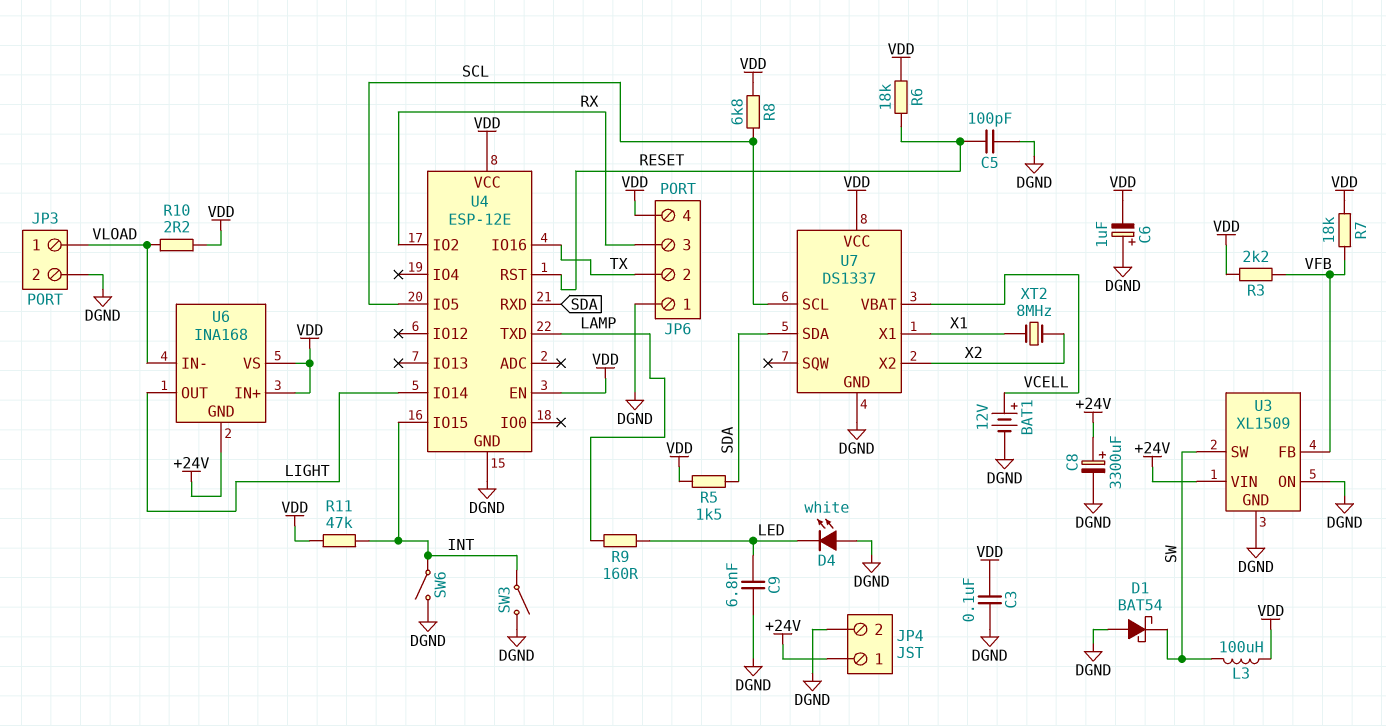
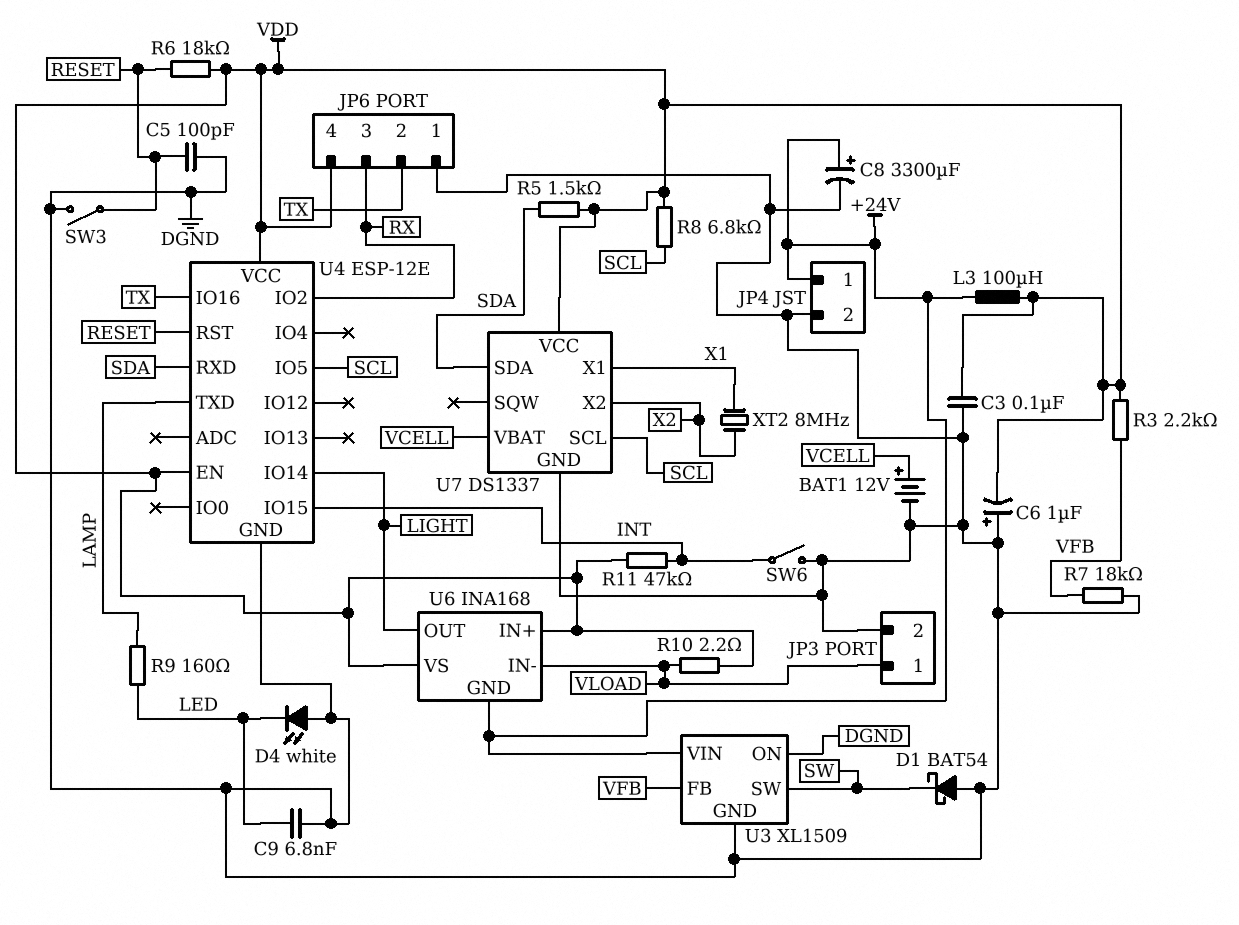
L3: 100uH (SW, VDD) -> 100uH (+24V, VDD)
R7: 18k (VDD, VFB) -> 18k (DGND, VFB)
SW3: switch (DGND, INT) -> switch (DGND, RESET)

